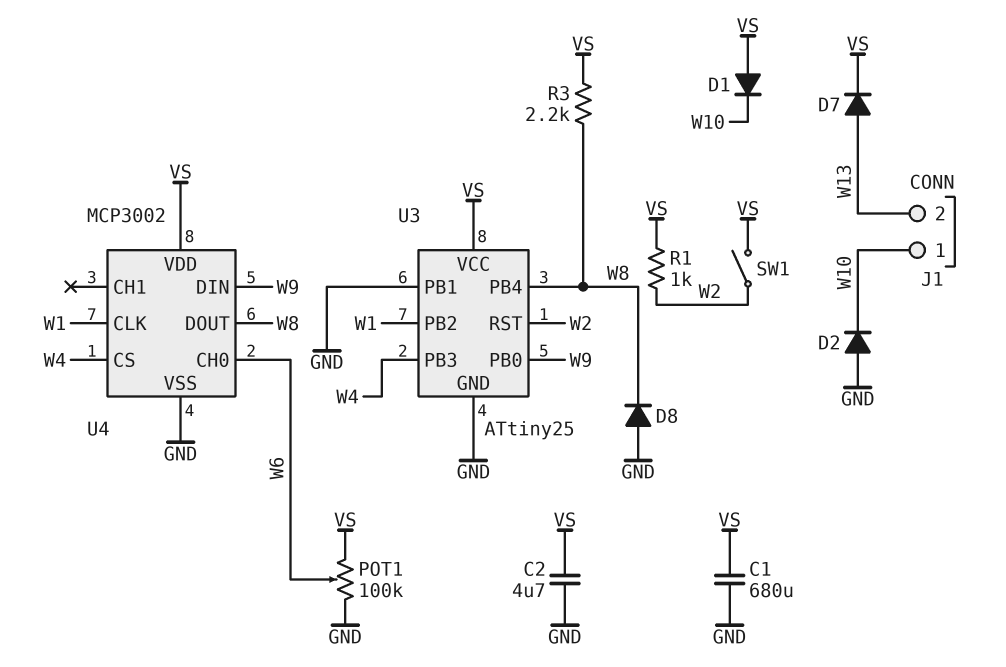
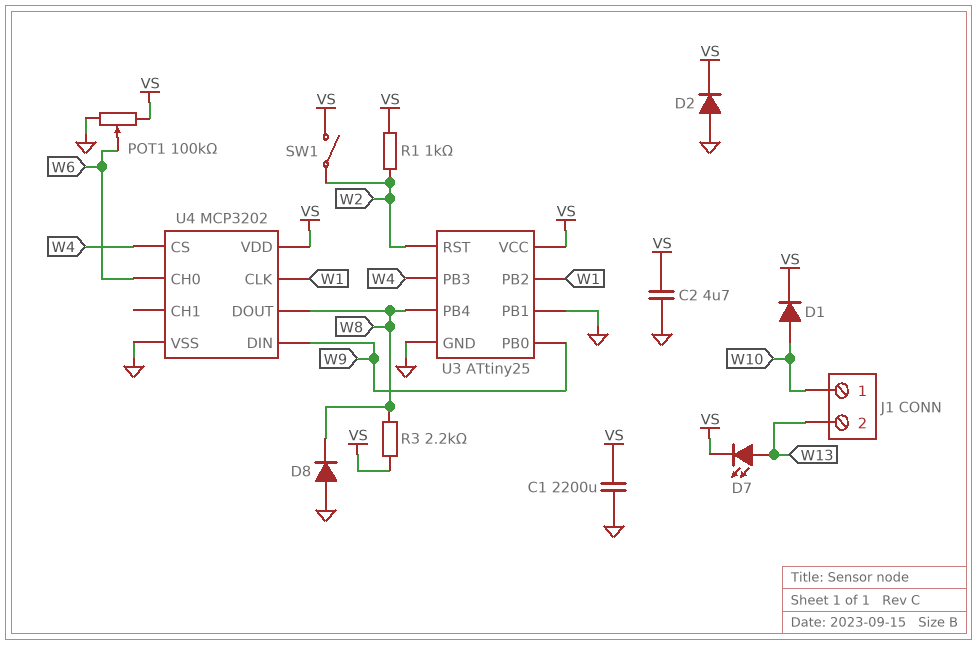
C1: 680uF (GND, VS) -> 2200uF (GND, VS)
D1: diode (A VS, K W10) -> diode (A W10, K VS)
D2: diode (A GND, K W10) -> diode (A GND, K VS)
D7: diode (A W13, K VS) -> LED (A W13, K VS)
U4: MCP3002 -> MCP3202

